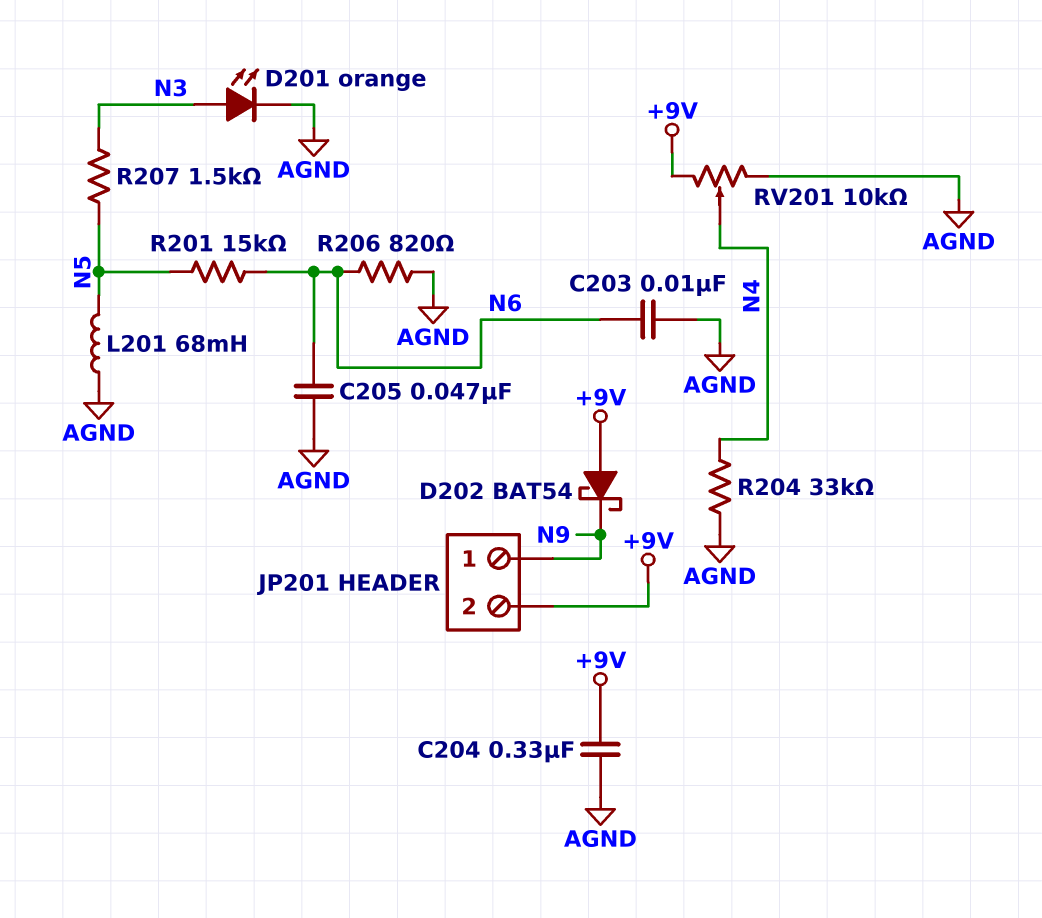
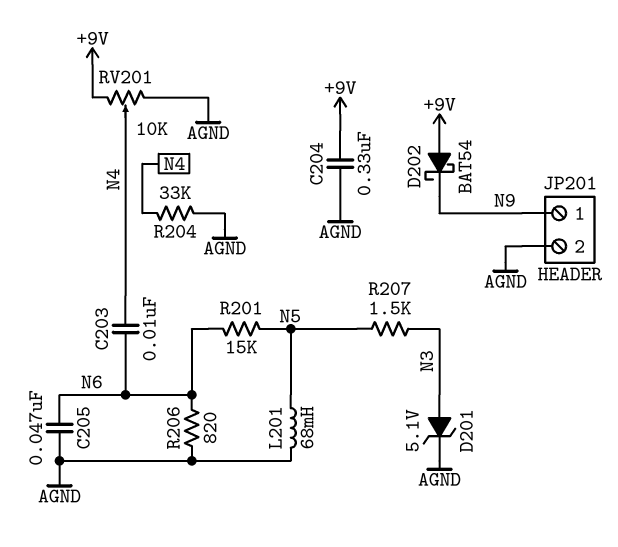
C203: 10nF (AGND, N6) -> 10nF (N4, N6)
D201: LED orange (A N3, K AGND) -> zener 5.1V (A N3, K AGND)
JP201 pin 2: +9V -> AGND

